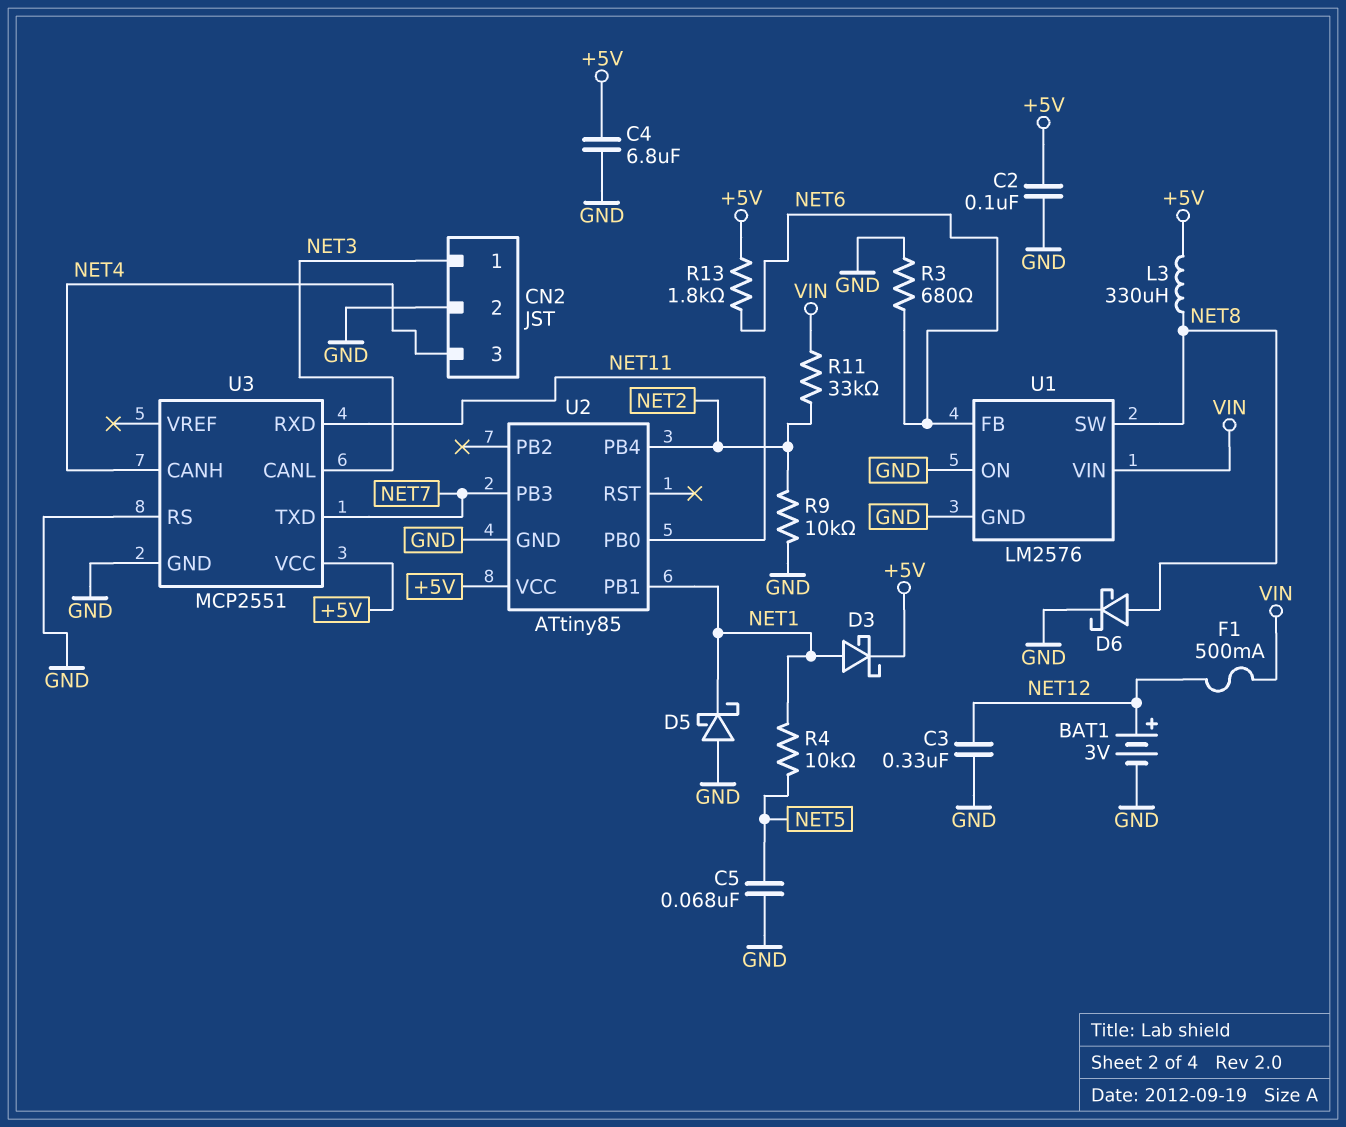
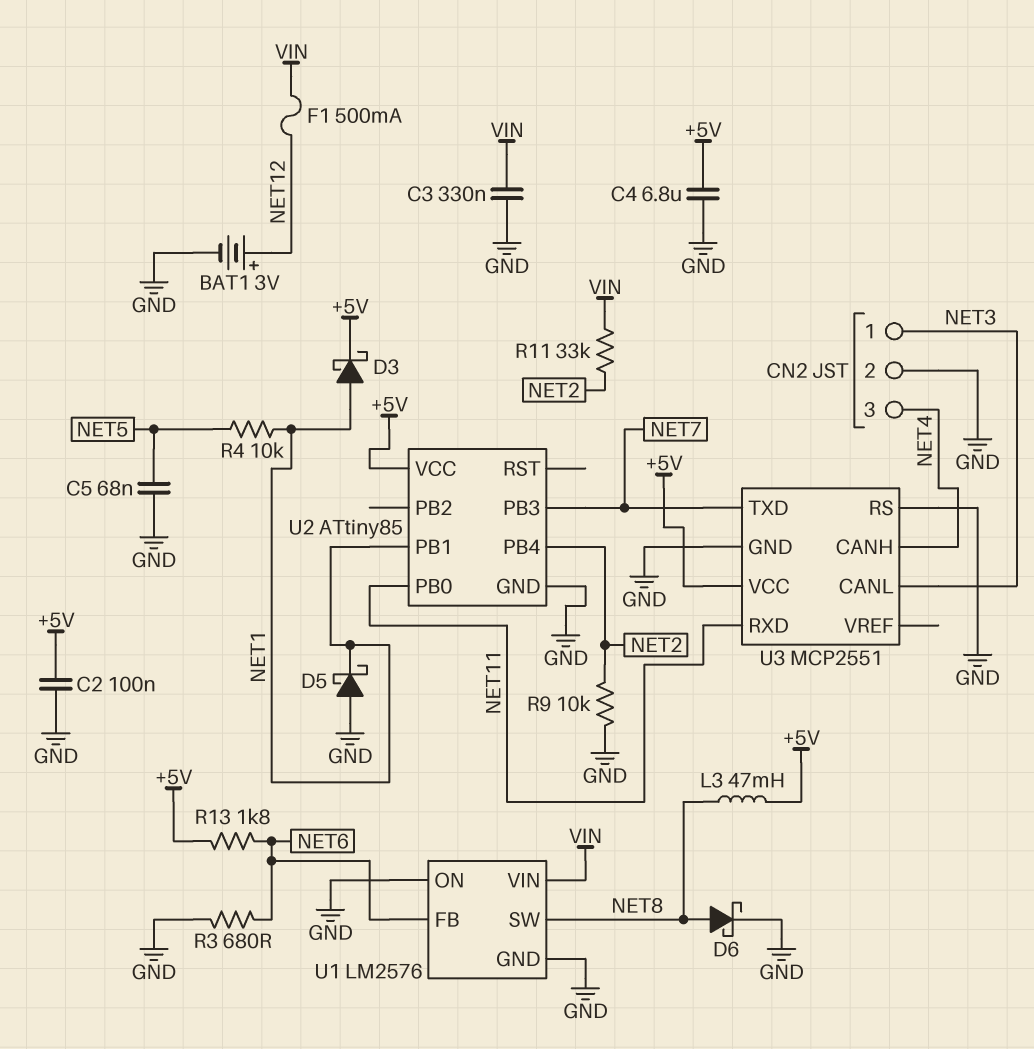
C3: 330nF (GND, NET12) -> 330nF (GND, VIN)
L3: 330uH (+5V, NET8) -> 47mH (+5V, NET8)

